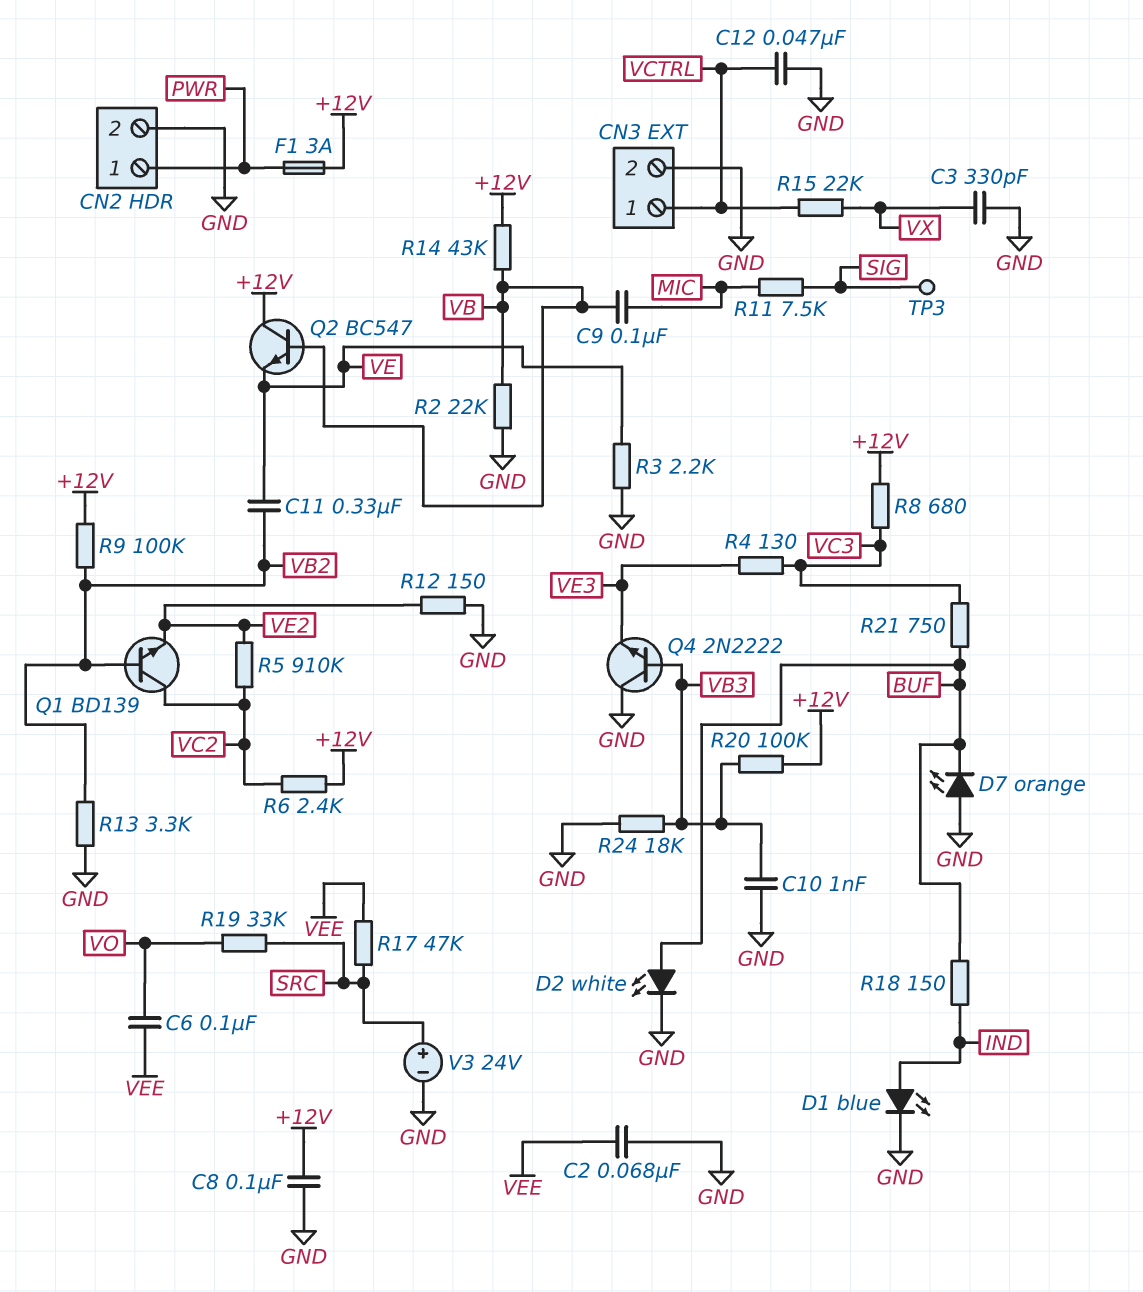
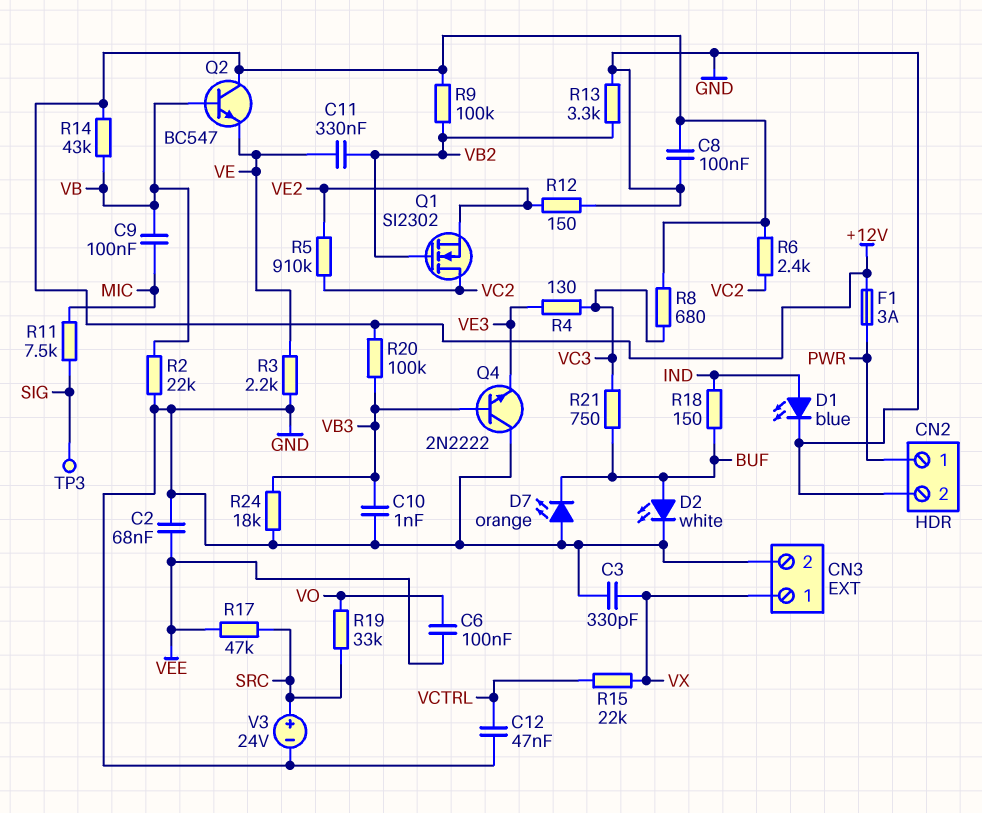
CN3 pin 1: VCTRL -> VX
Q1: NPN BD139 (B VB2, C VC2, E VE2) -> NMOS SI2302 (G VB2, D VC2, S VE2)

